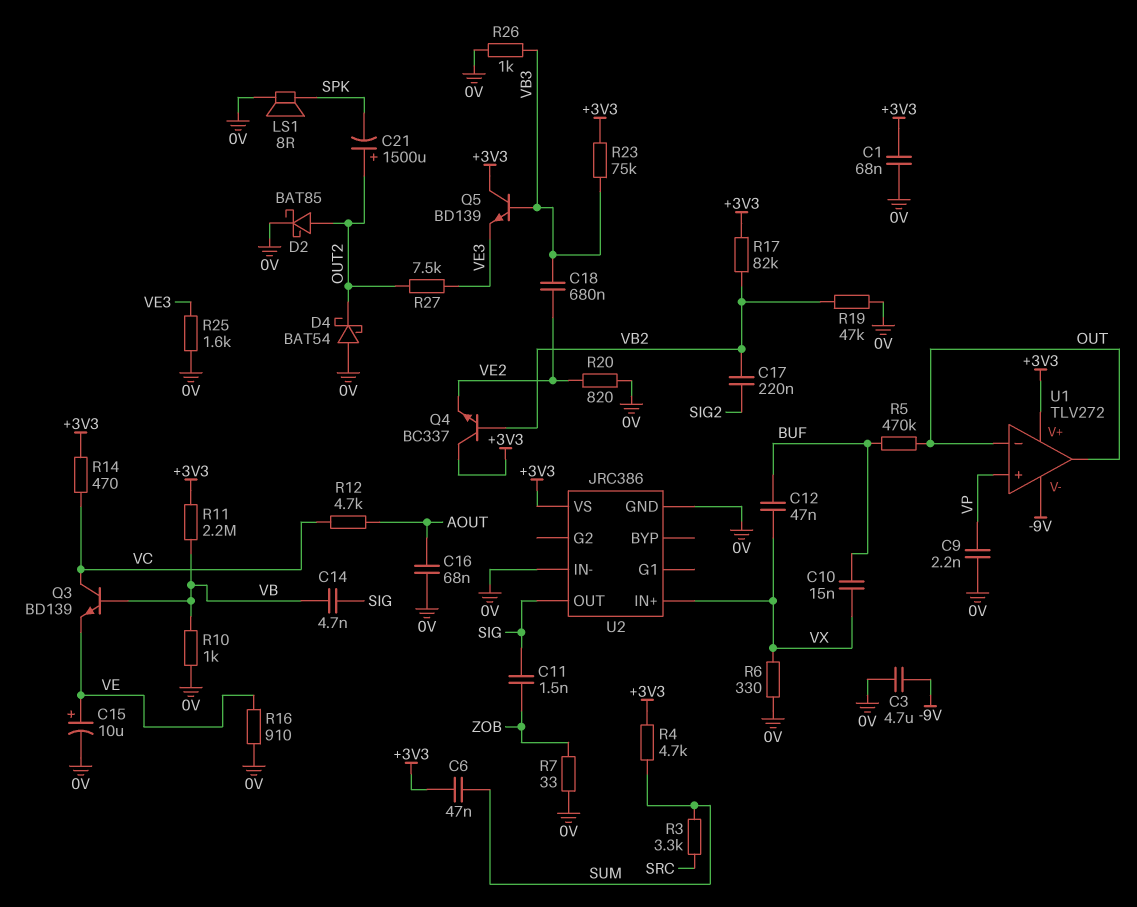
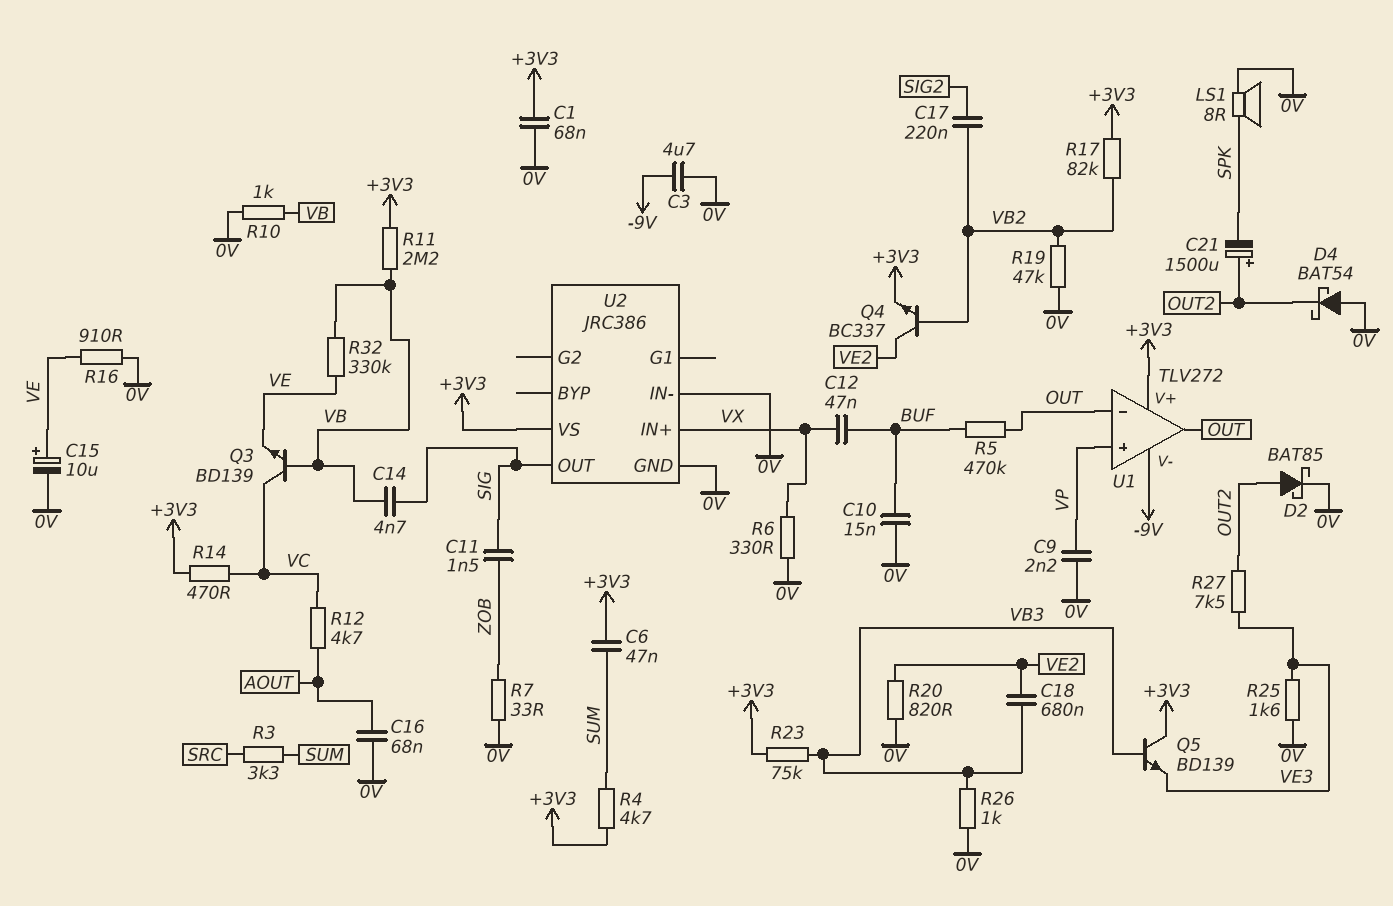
C10: 15nF (BUF, VX) -> 15nF (0V, BUF)
Q4: NPN BC337 (B VB2, C +3V3, E VE2) -> NPN BC337 (B VB2, C VE2, E +3V3)
R32: none -> 330k (VB, VE)

